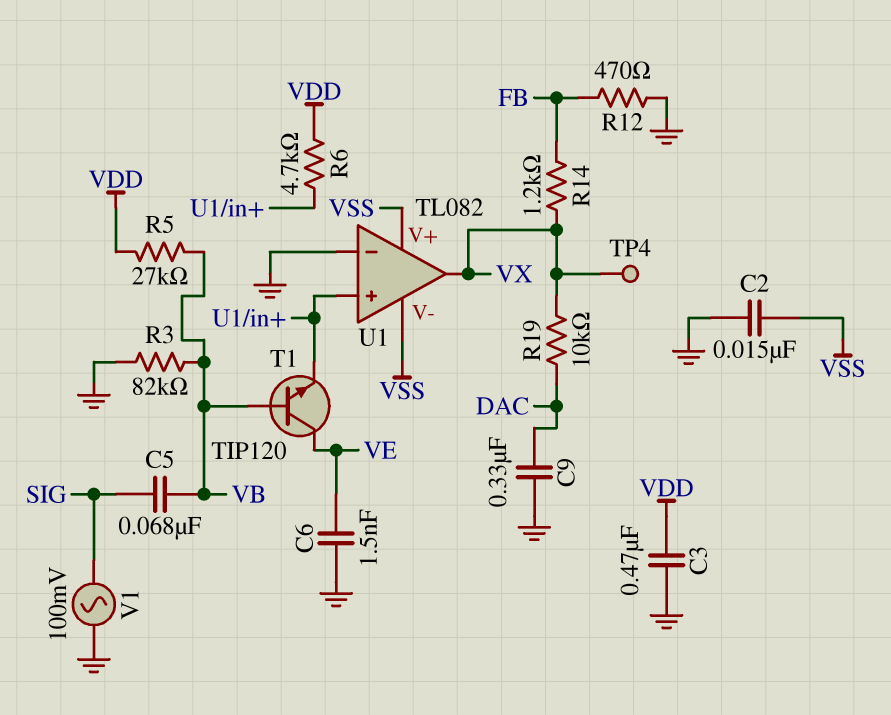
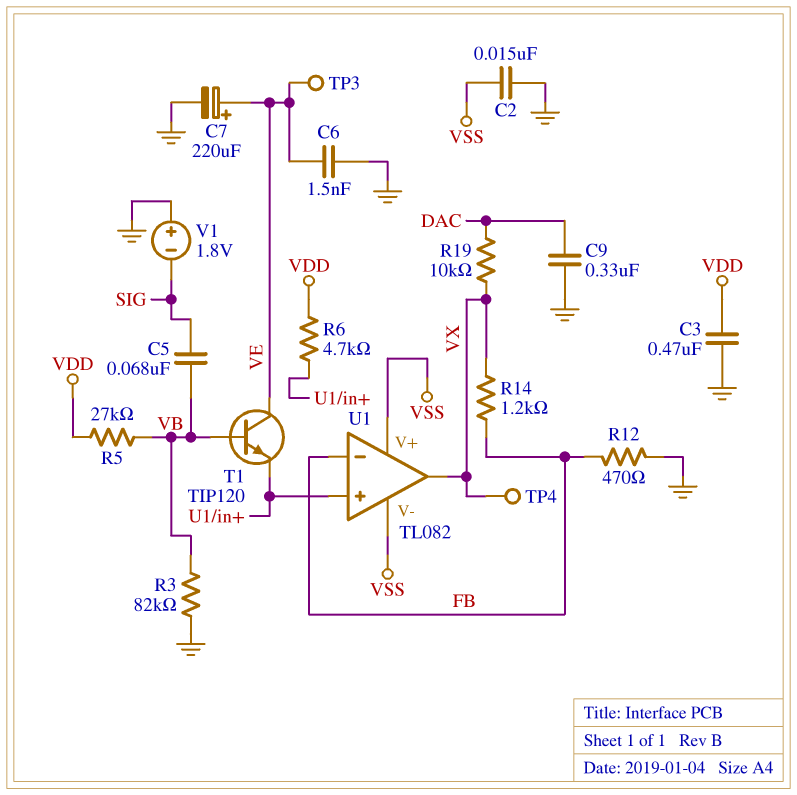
C7: none -> 220uF (plus VE, minus GND)
TP3: none -> test point (VE)
U1 pin in-: GND -> FB
V1: AC 100mV (GND, SIG) -> 1.8V (plus GND, minus SIG)

